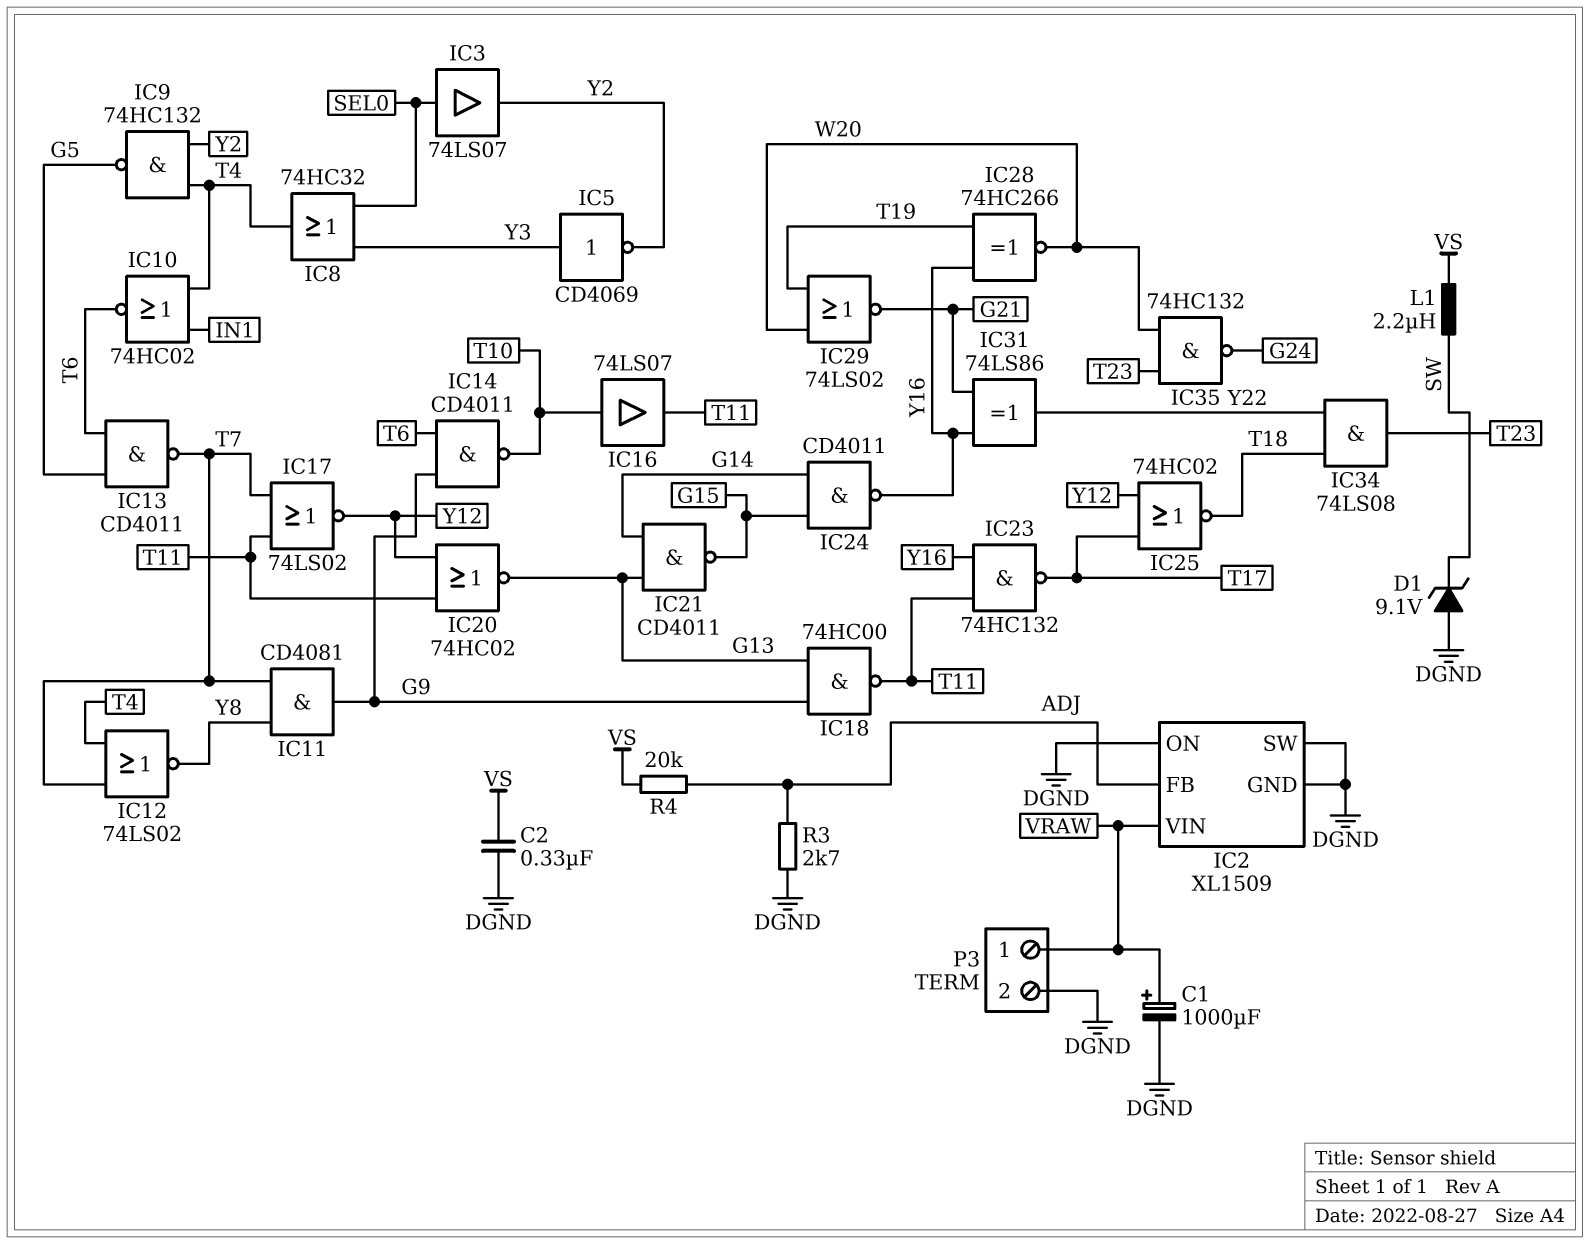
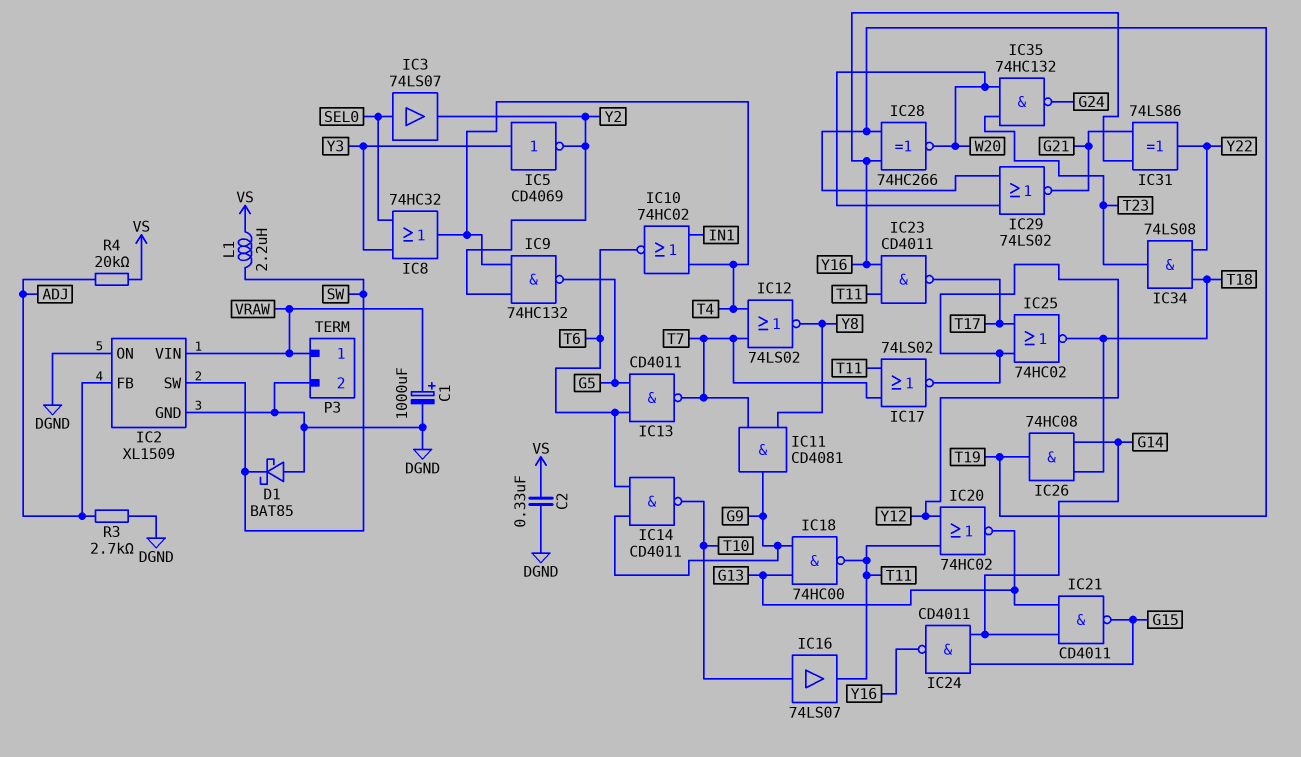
D1: zener 9.1V (A DGND, K SW) -> schottky BAT85 (A DGND, K SW)
IC2 pin SW: DGND -> SW
IC23: NAND 74HC132 (in T11, in Y16, out T17) -> NAND CD4011 (in T11, in Y16, out T17)
IC26: none -> AND 74HC08 (in G14, in T18, out T19)

